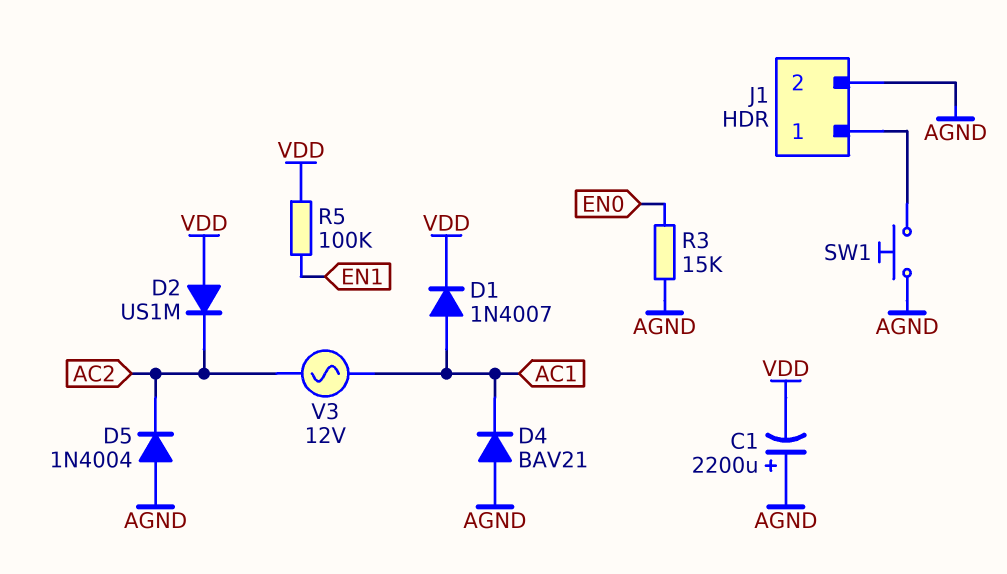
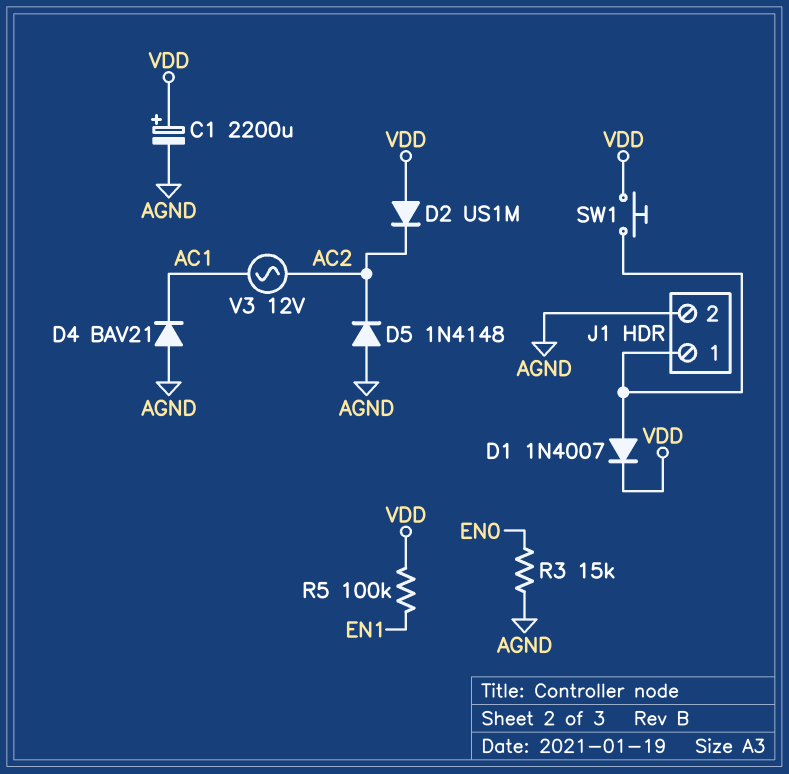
C1: 2200uF (plus AGND, minus VDD) -> 2200uF (plus VDD, minus AGND)
D1: diode 1N4007 (A AC1, K VDD) -> diode 1N4007 (A J1/1, K VDD)
D5: diode 1N4004 (A AGND, K AC2) -> diode 1N4148 (A AGND, K AC2)
SW1: button (AGND, J1/1) -> button (J1/1, VDD)

